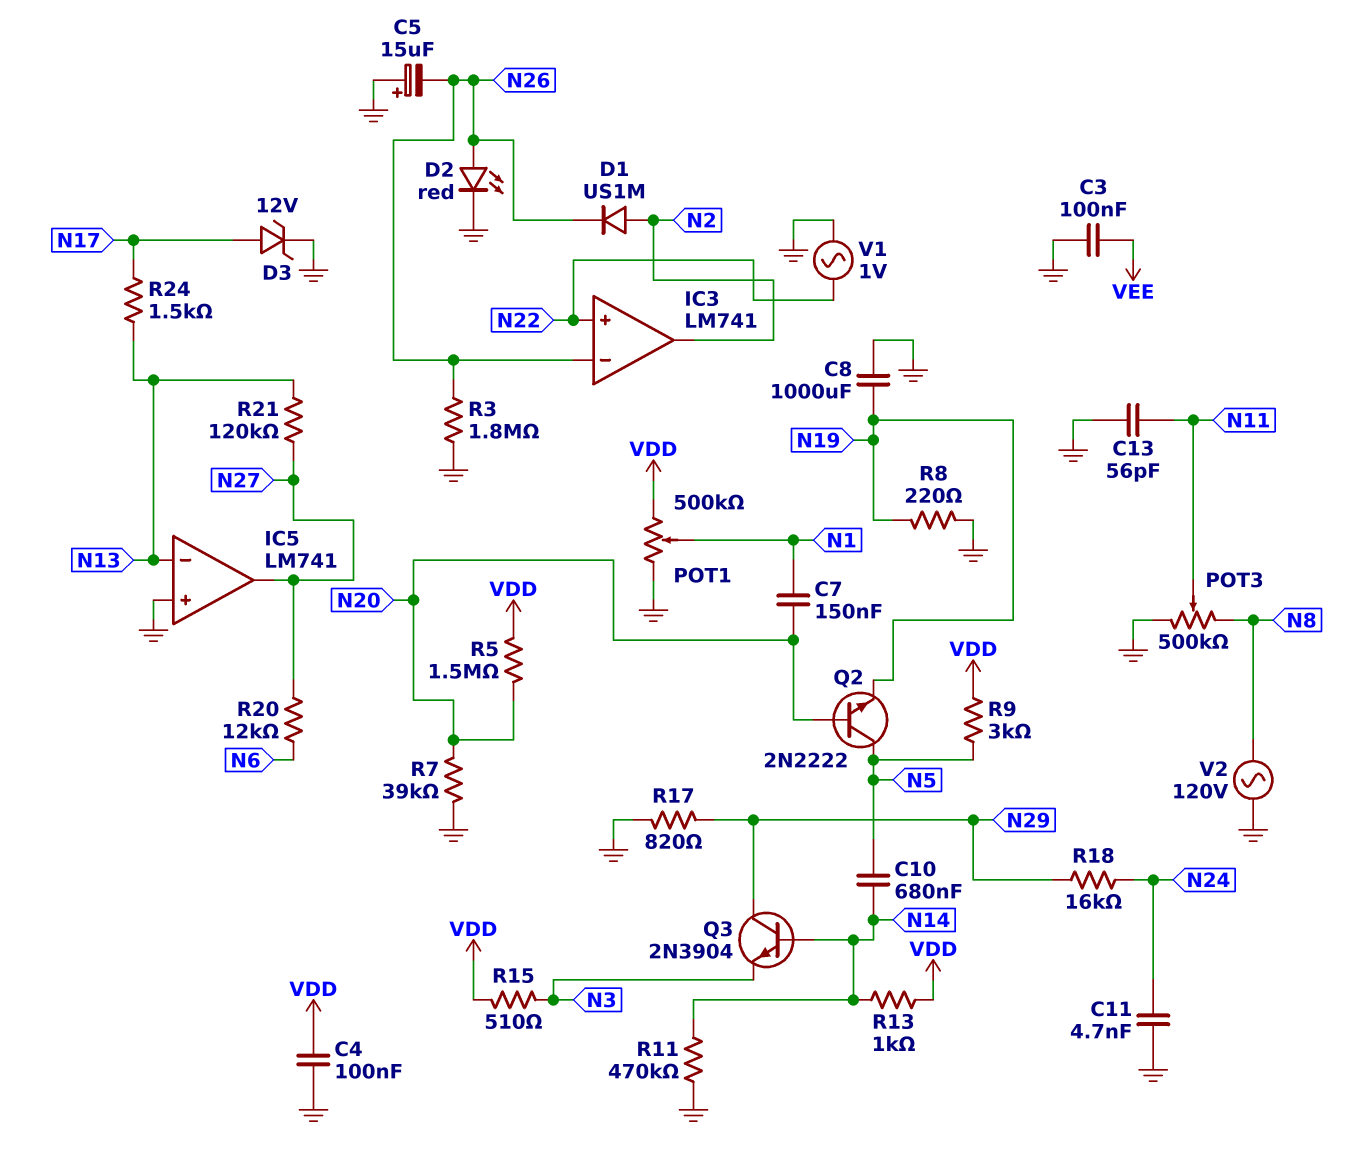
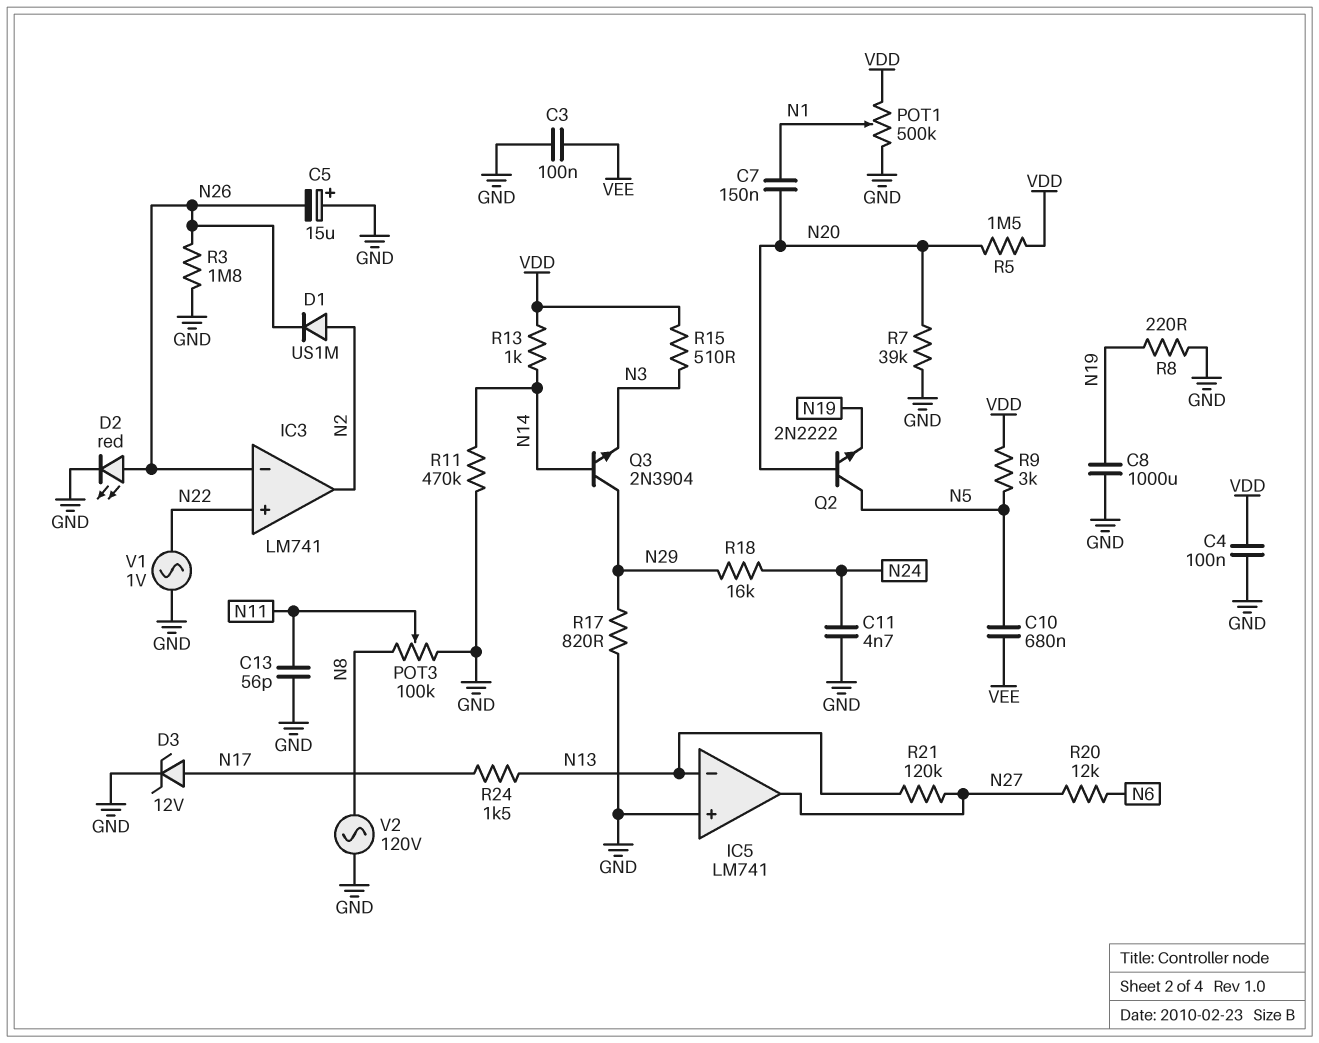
C10: 680nF (N5, N14) -> 680nF (N5, VEE)
POT3: 500k (GND, N8, wiper N11) -> 100k (GND, N8, wiper N11)

